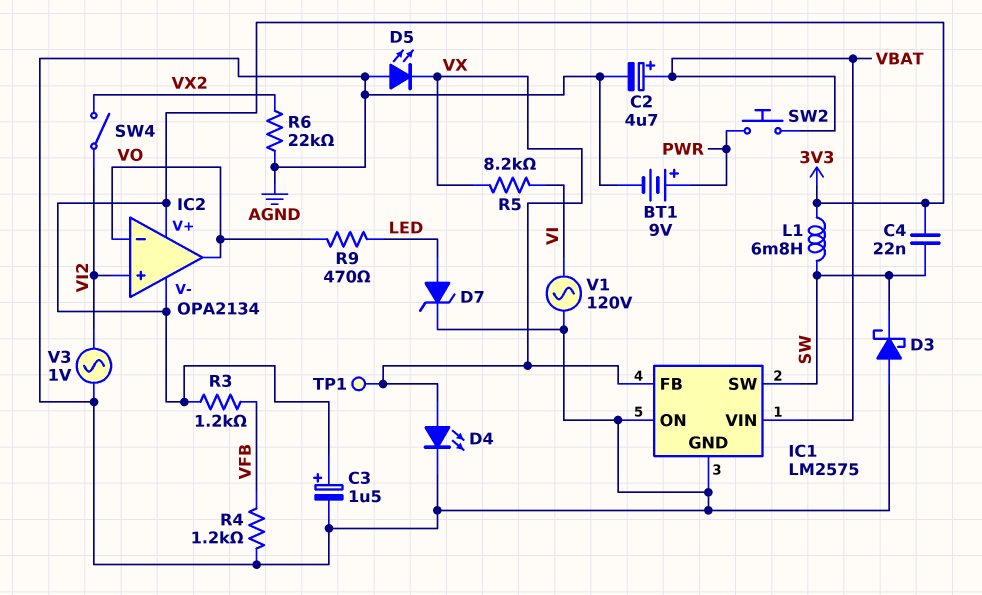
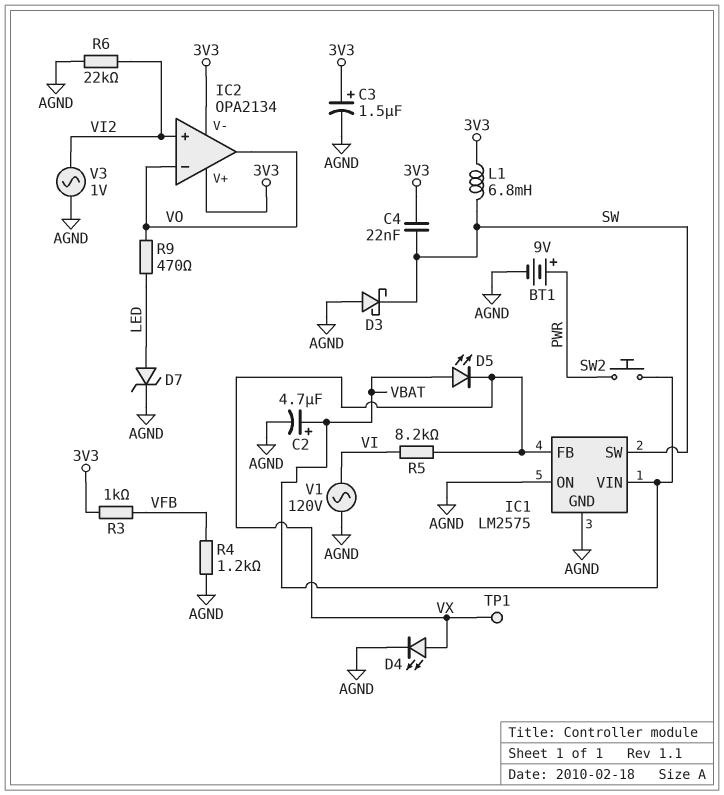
D5: LED (A AGND, K VX) -> LED (A VBAT, K VX)
R3: 1.2k (3V3, VFB) -> 1k (3V3, VFB)
R6: 22k (AGND, VX2) -> 22k (AGND, VI2)
SW4: switch (VI2, VX2) -> none

